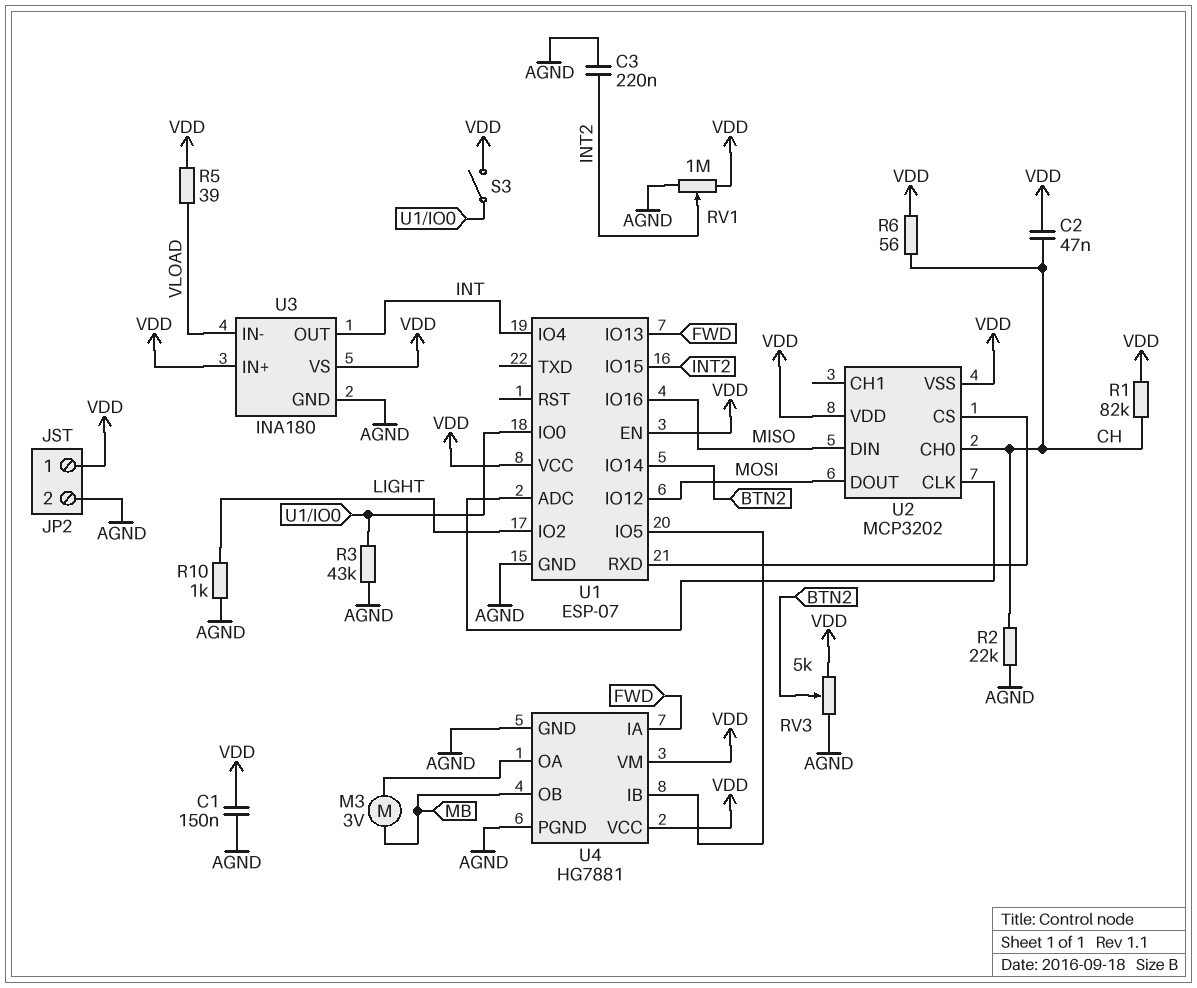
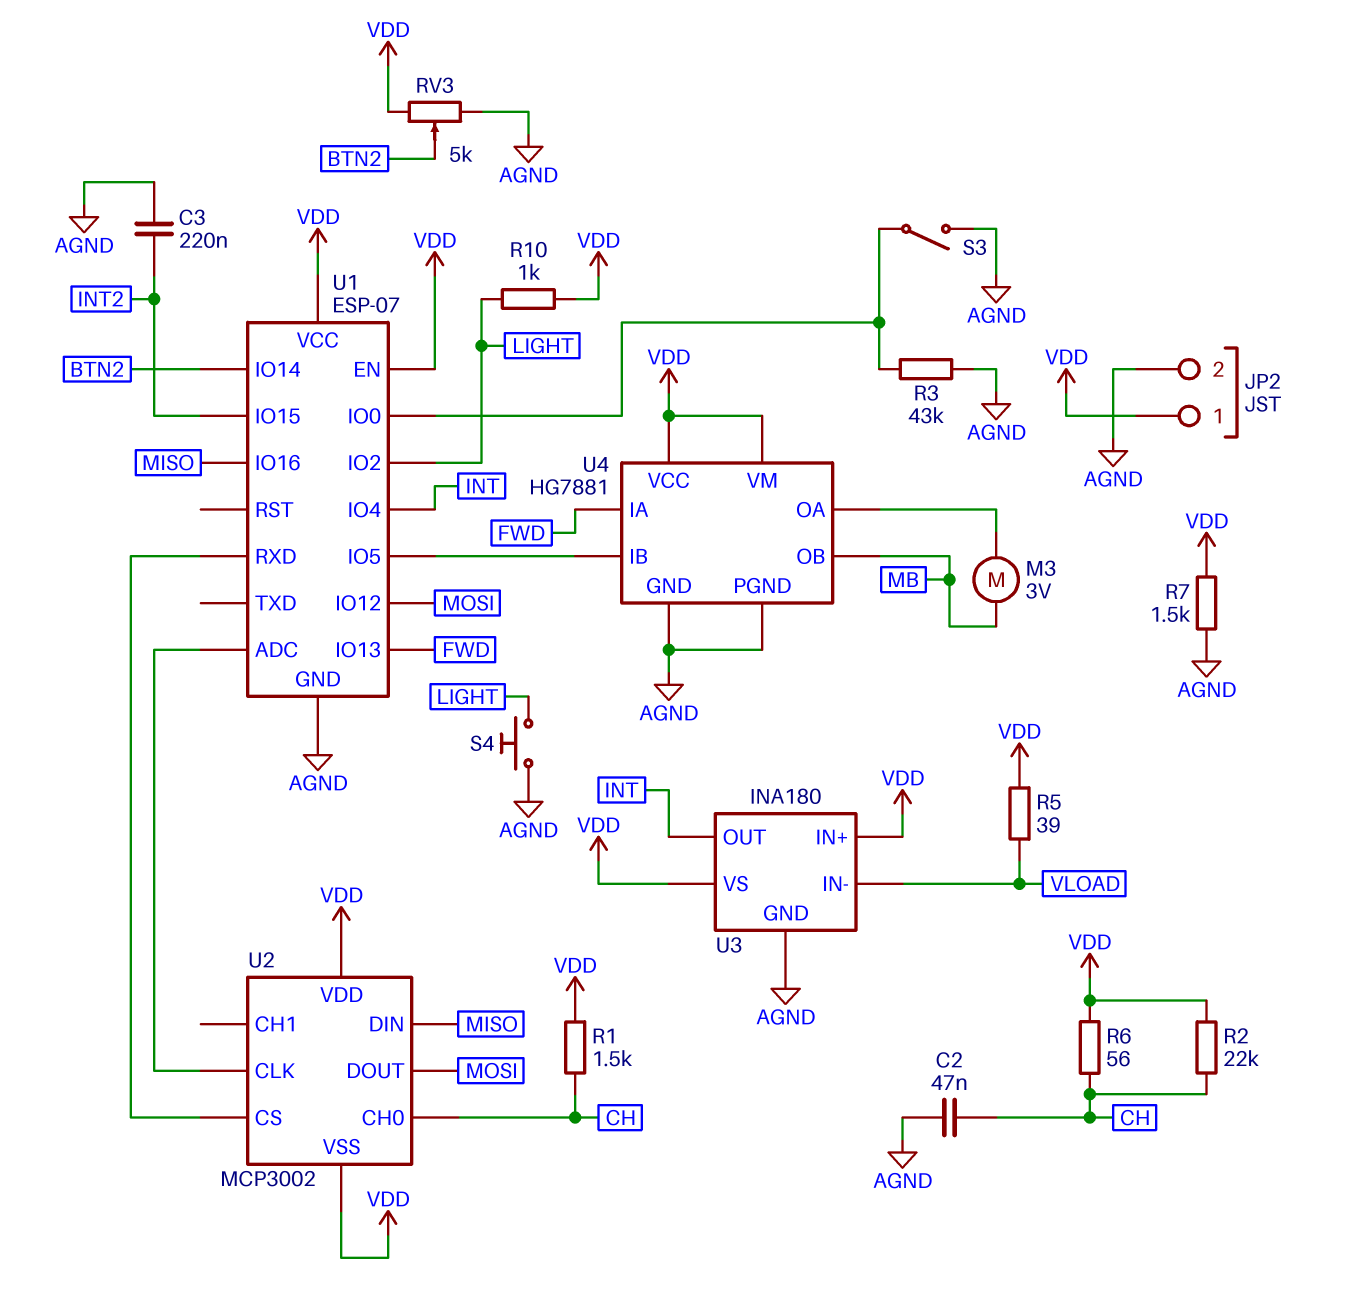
C1: 150nF (AGND, VDD) -> none
C2: 47nF (CH, VDD) -> 47nF (AGND, CH)
R1: 82k (CH, VDD) -> 1.5k (CH, VDD)
R2: 22k (AGND, CH) -> 22k (CH, VDD)
R7: none -> 1.5k (AGND, VDD)
R10: 1k (AGND, LIGHT) -> 1k (LIGHT, VDD)
RV1: 1M (AGND, VDD, wiper INT2) -> none
S3: switch (U1/IO0, VDD) -> switch (AGND, U1/IO0)
S4: none -> button (AGND, LIGHT)
U2: MCP3202 -> MCP3002

